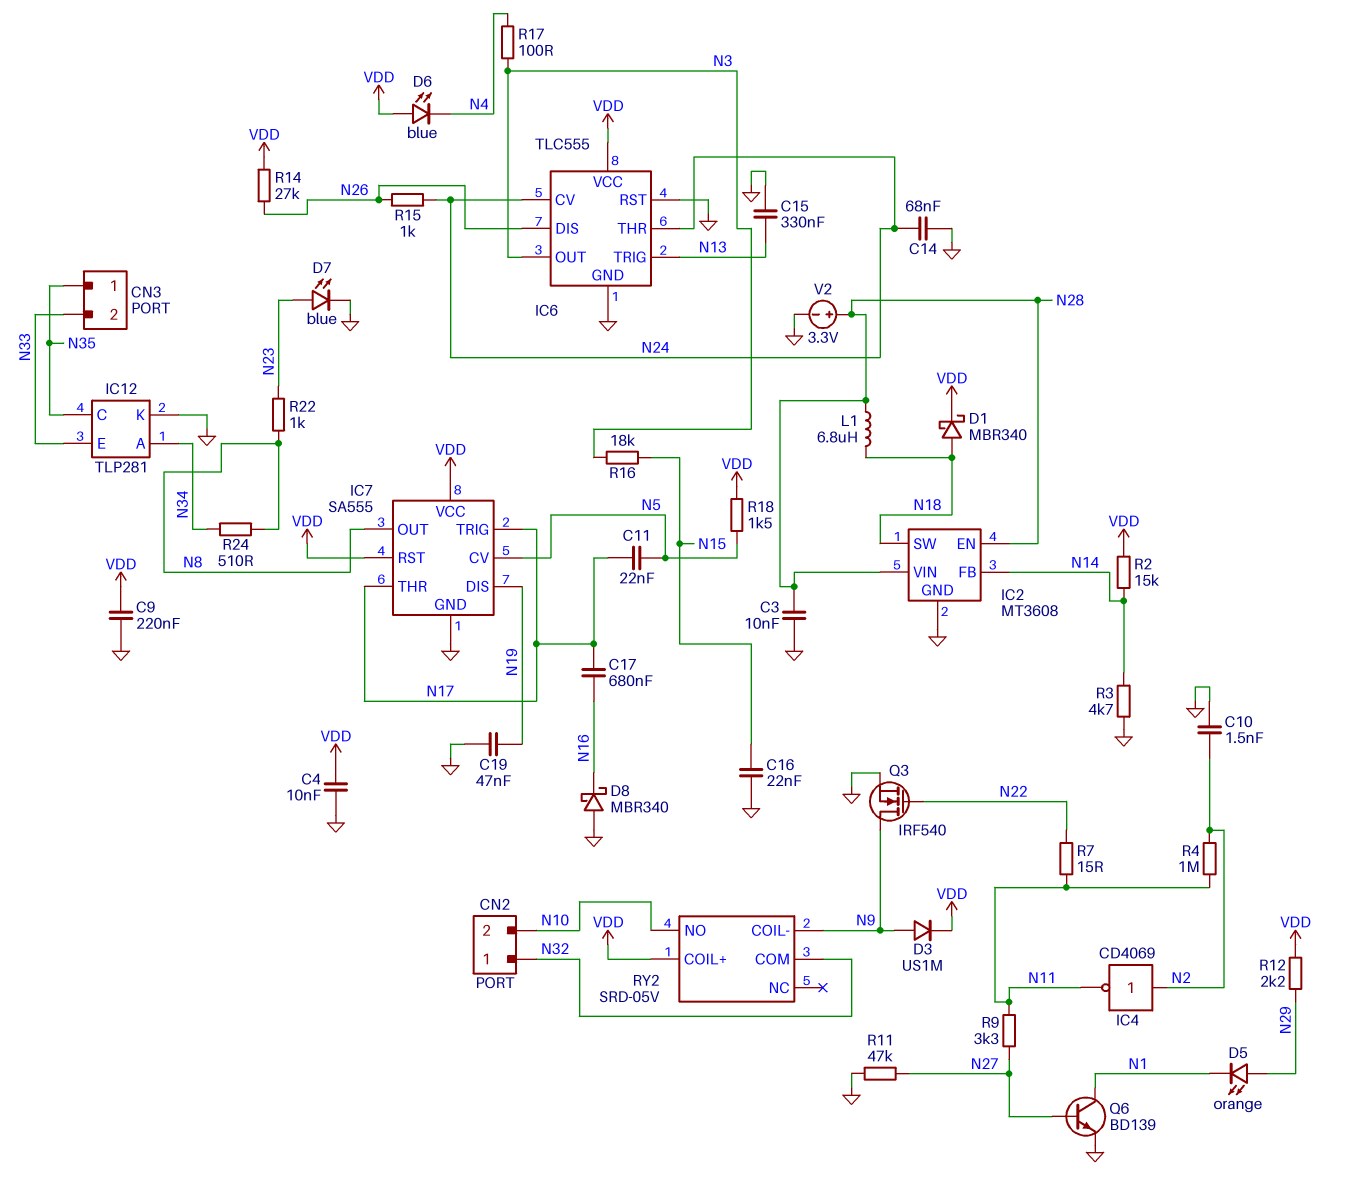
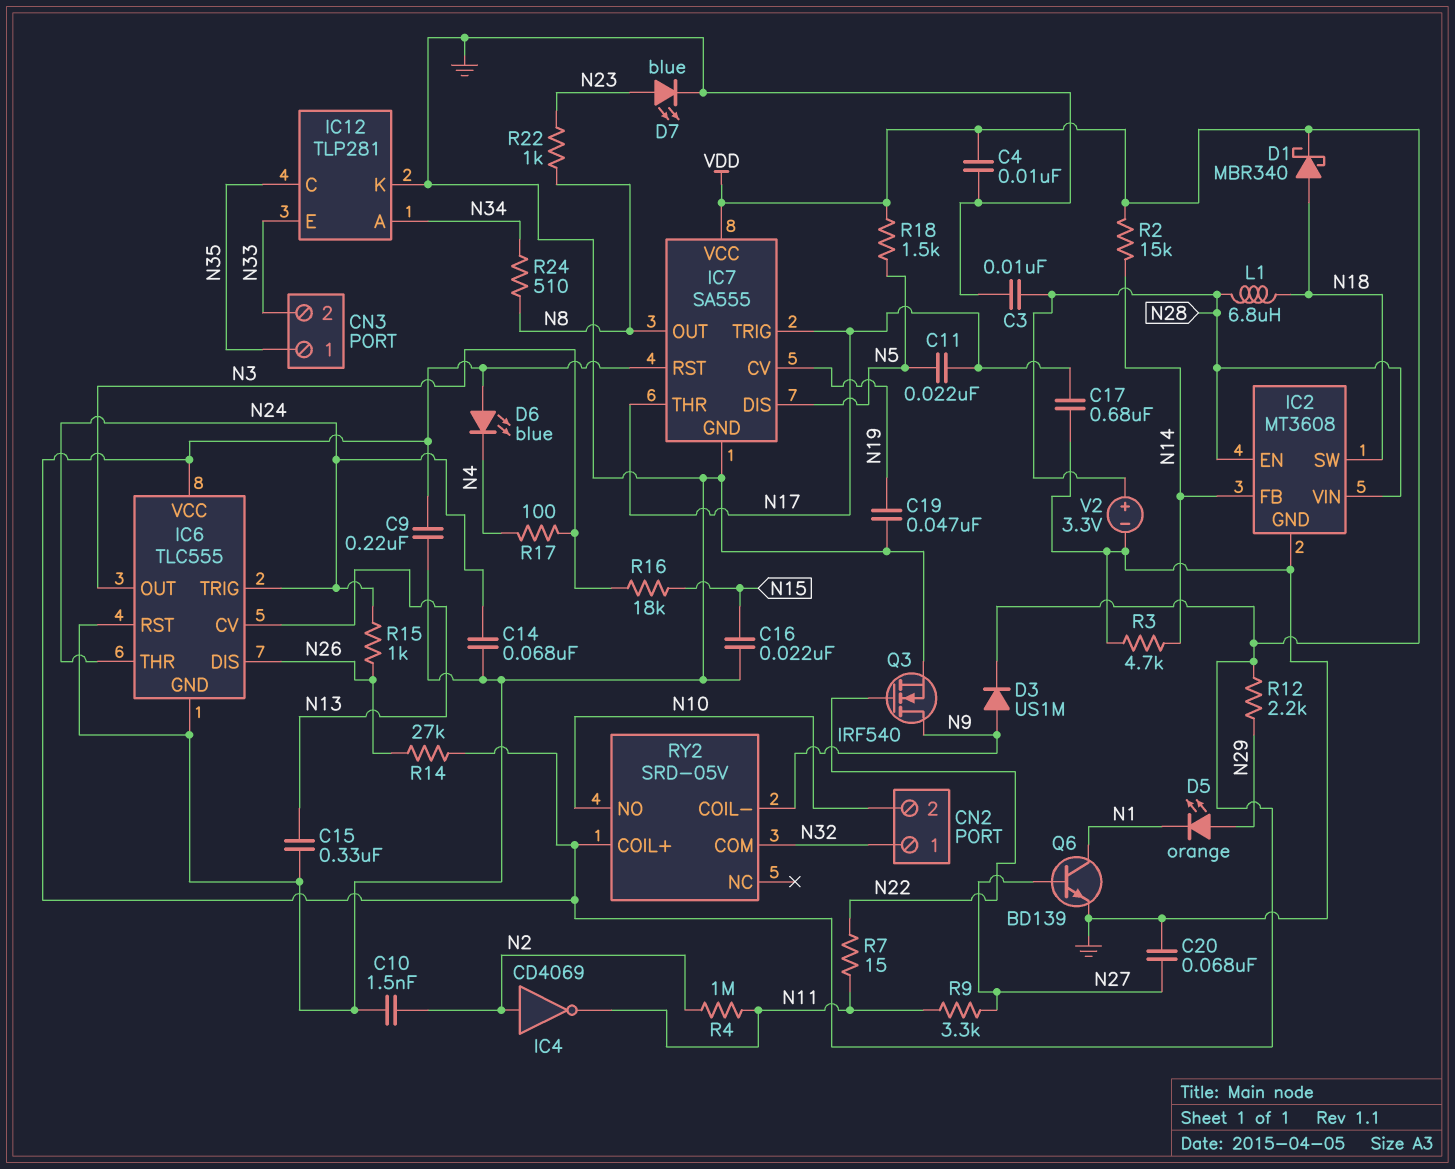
C17: 680nF (N16, N17) -> 680nF (GND, N17)
C20: none -> 68nF (GND, N27)
D8: schottky MBR340 (A GND, K N16) -> none
IC6 pin CV: N24 -> N13
IC6 pin TRIG: N13 -> N24
IC7 pin CV: N5 -> N19
IC7 pin DIS: N19 -> N5
R11: 47k (GND, N27) -> none

